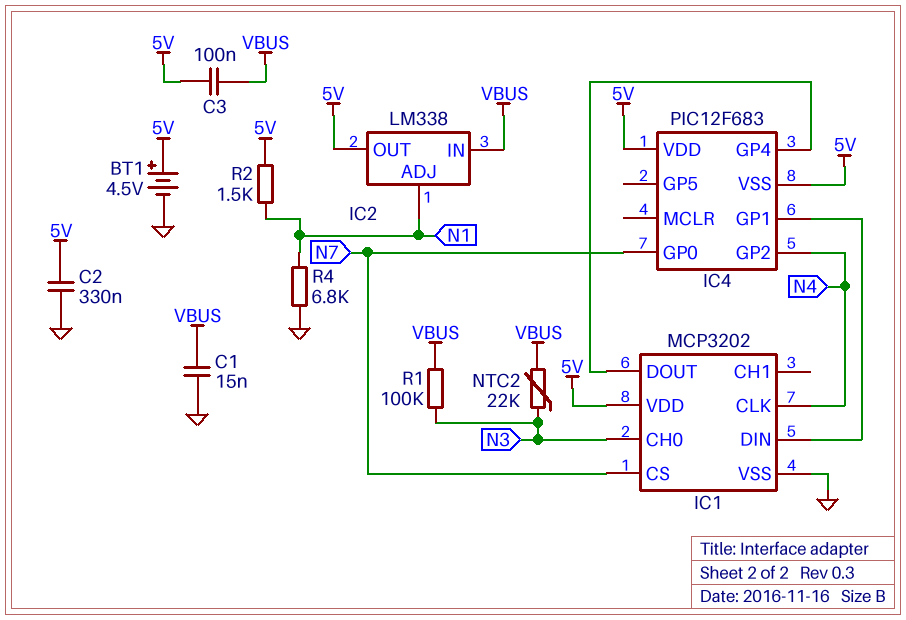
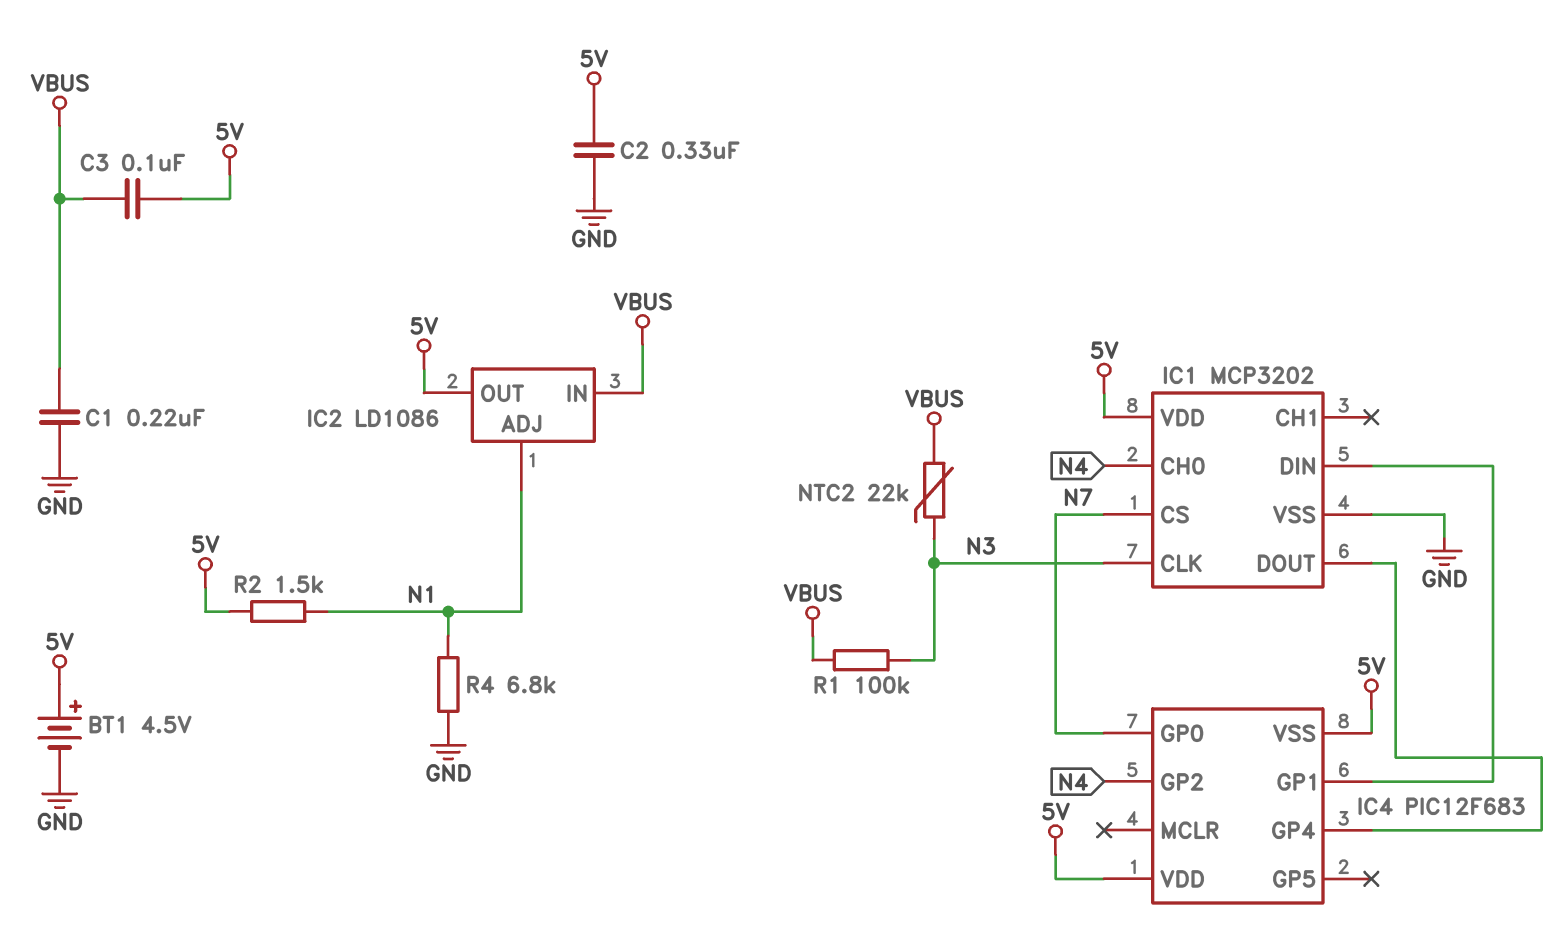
C1: 15nF (GND, VBUS) -> 220nF (GND, VBUS)
IC1 pin CH0: N3 -> N4
IC1 pin CLK: N4 -> N3
IC2: LM338 -> LD1086

